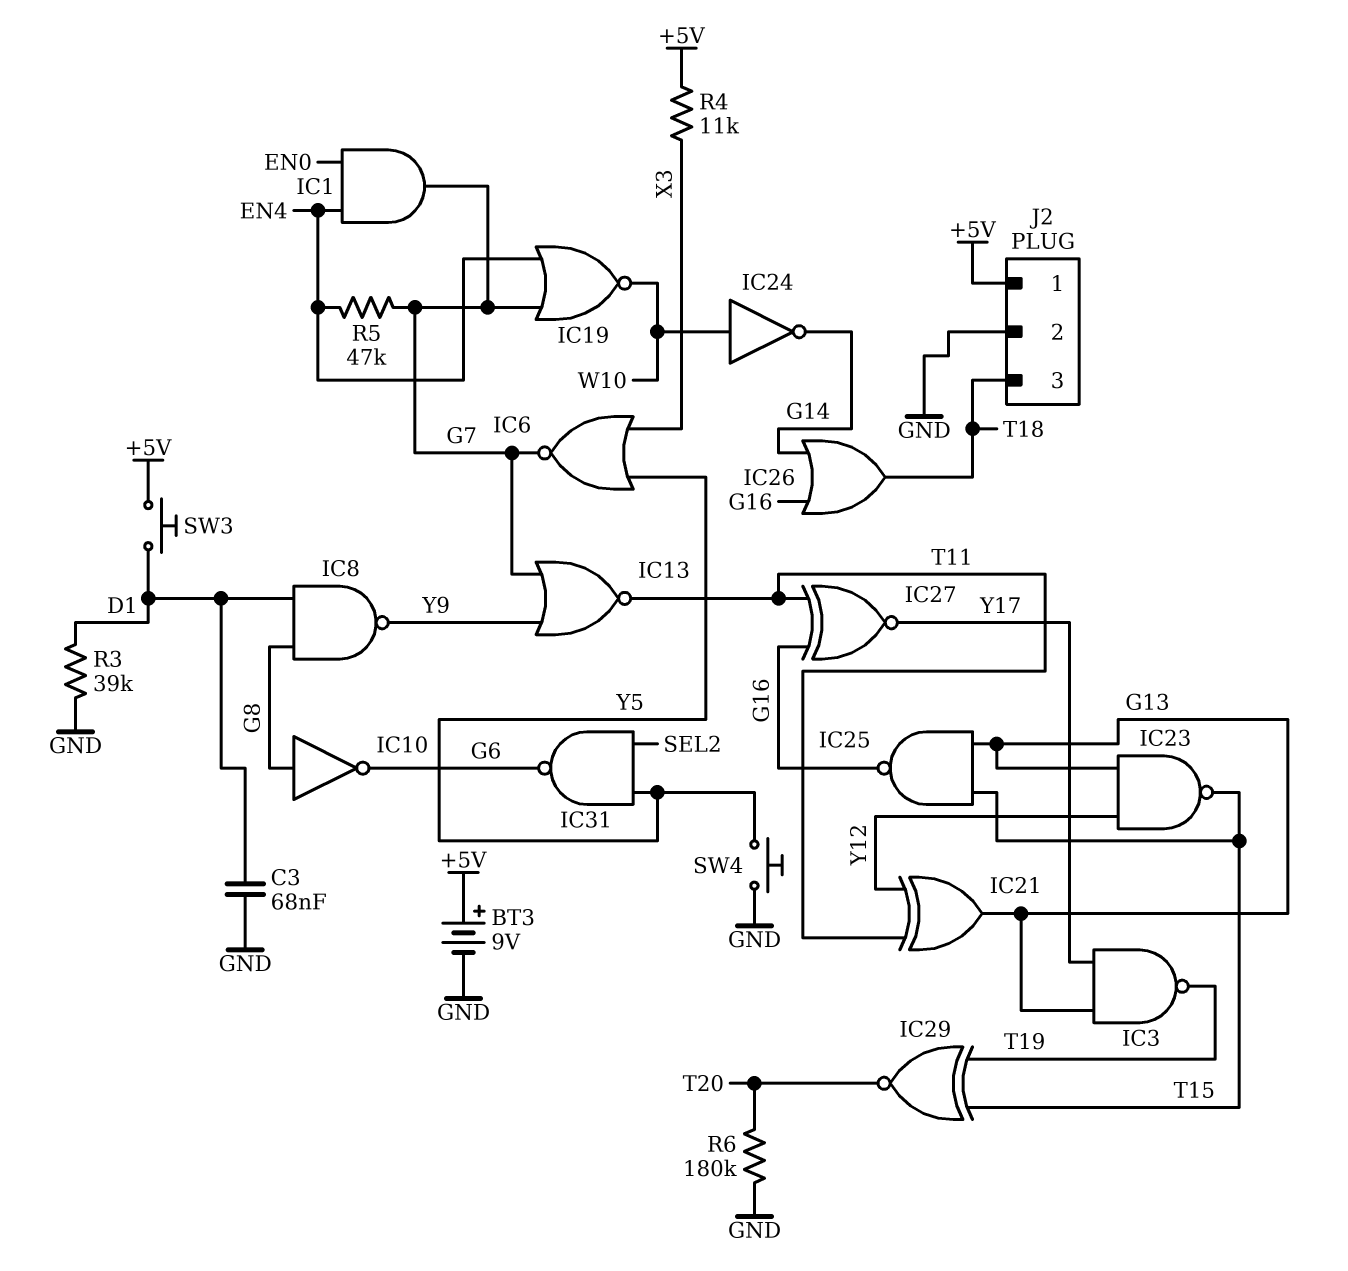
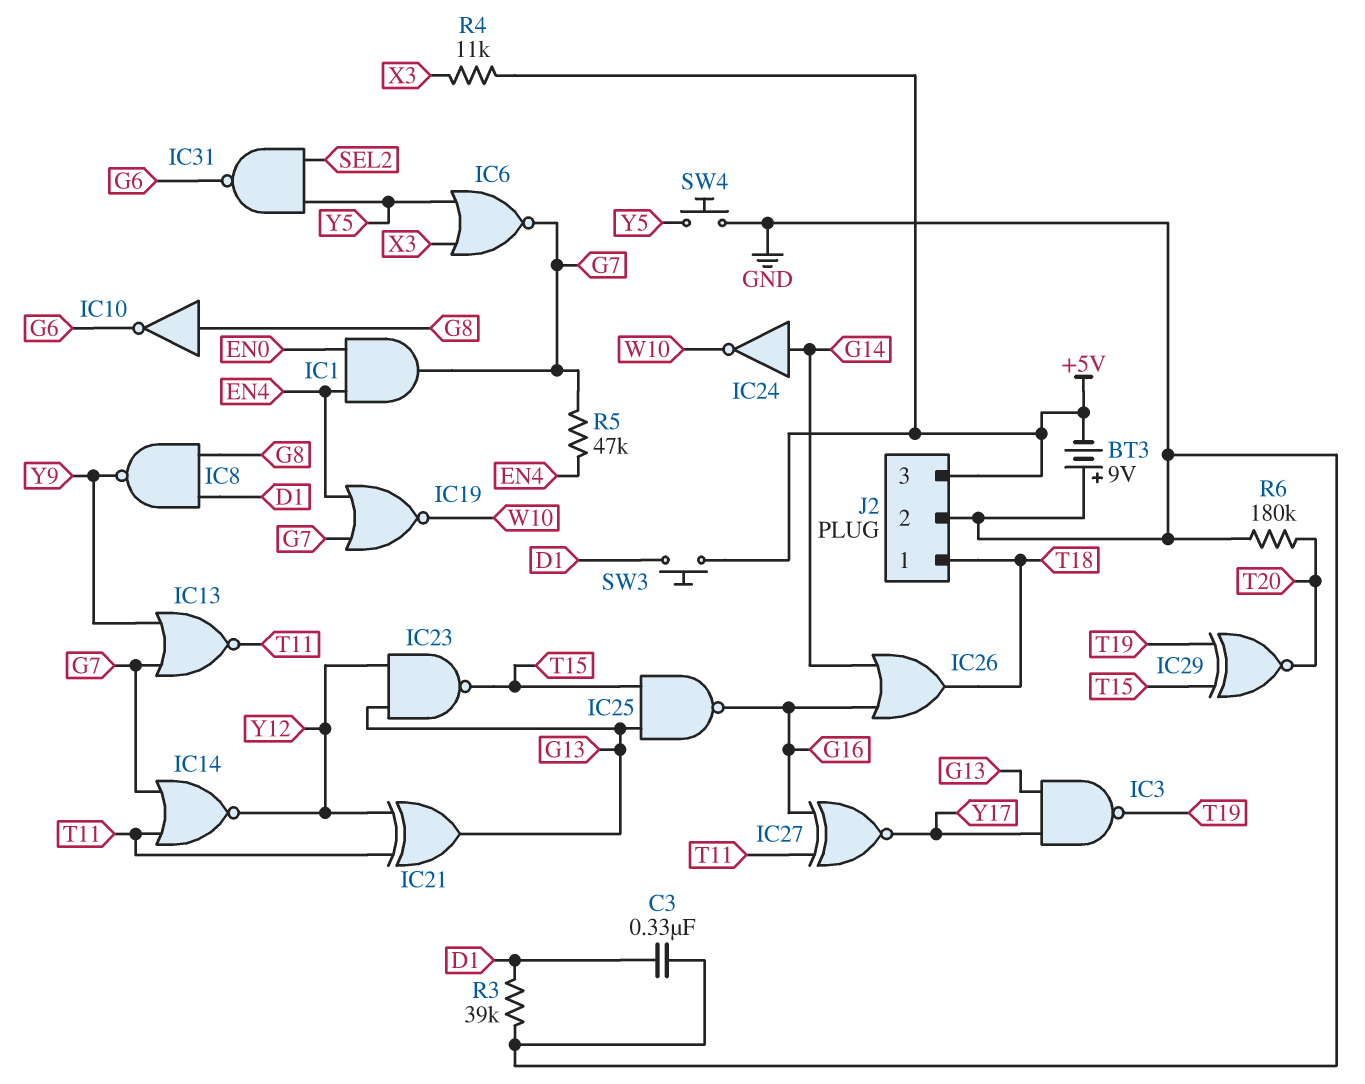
BT3: 9V (plus +5V, minus GND) -> 9V (plus GND, minus +5V)
C3: 68nF (D1, GND) -> 330nF (D1, GND)
IC14: none -> NOR (in G7, in T11, out Y12)
IC24: NOT (in W10, out G14) -> NOT (in G14, out W10)
J2 pin 1: +5V -> T18
J2 pin 3: T18 -> +5V

